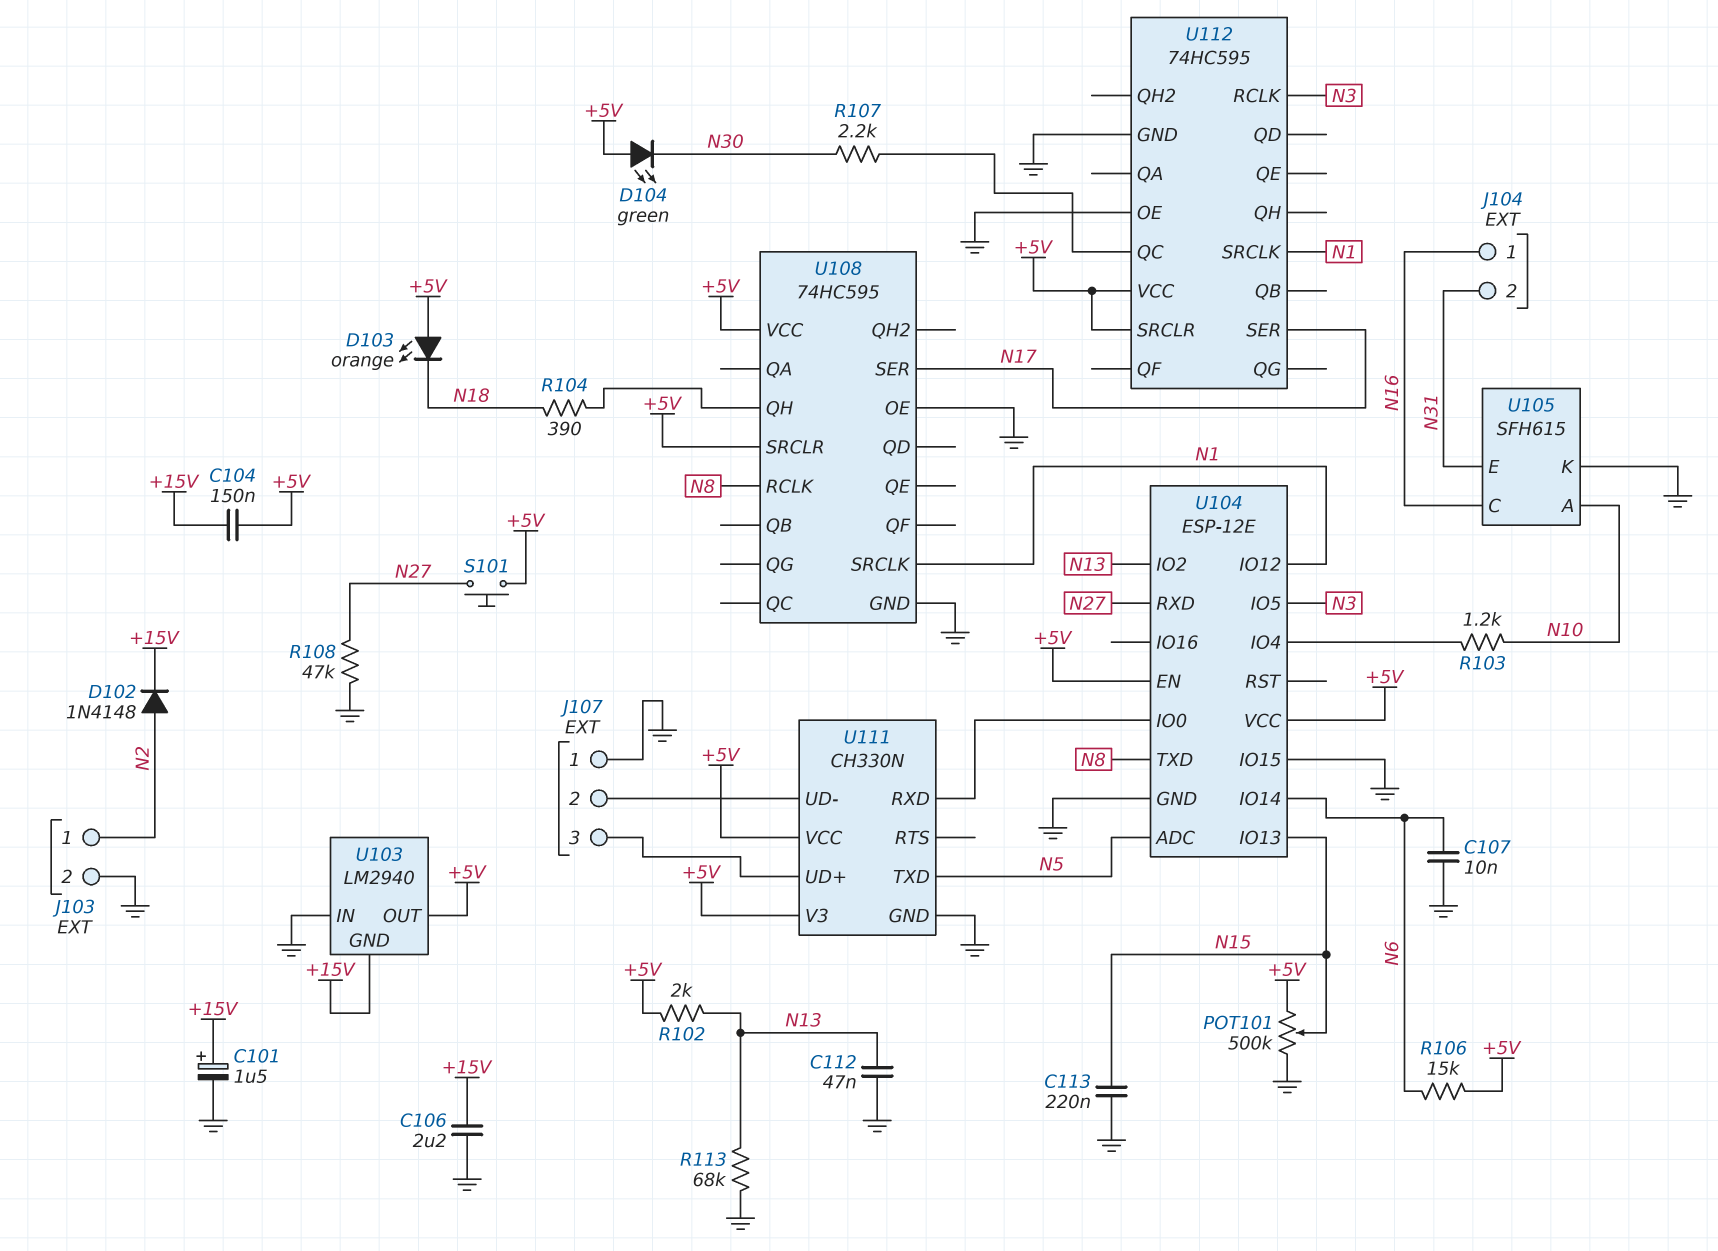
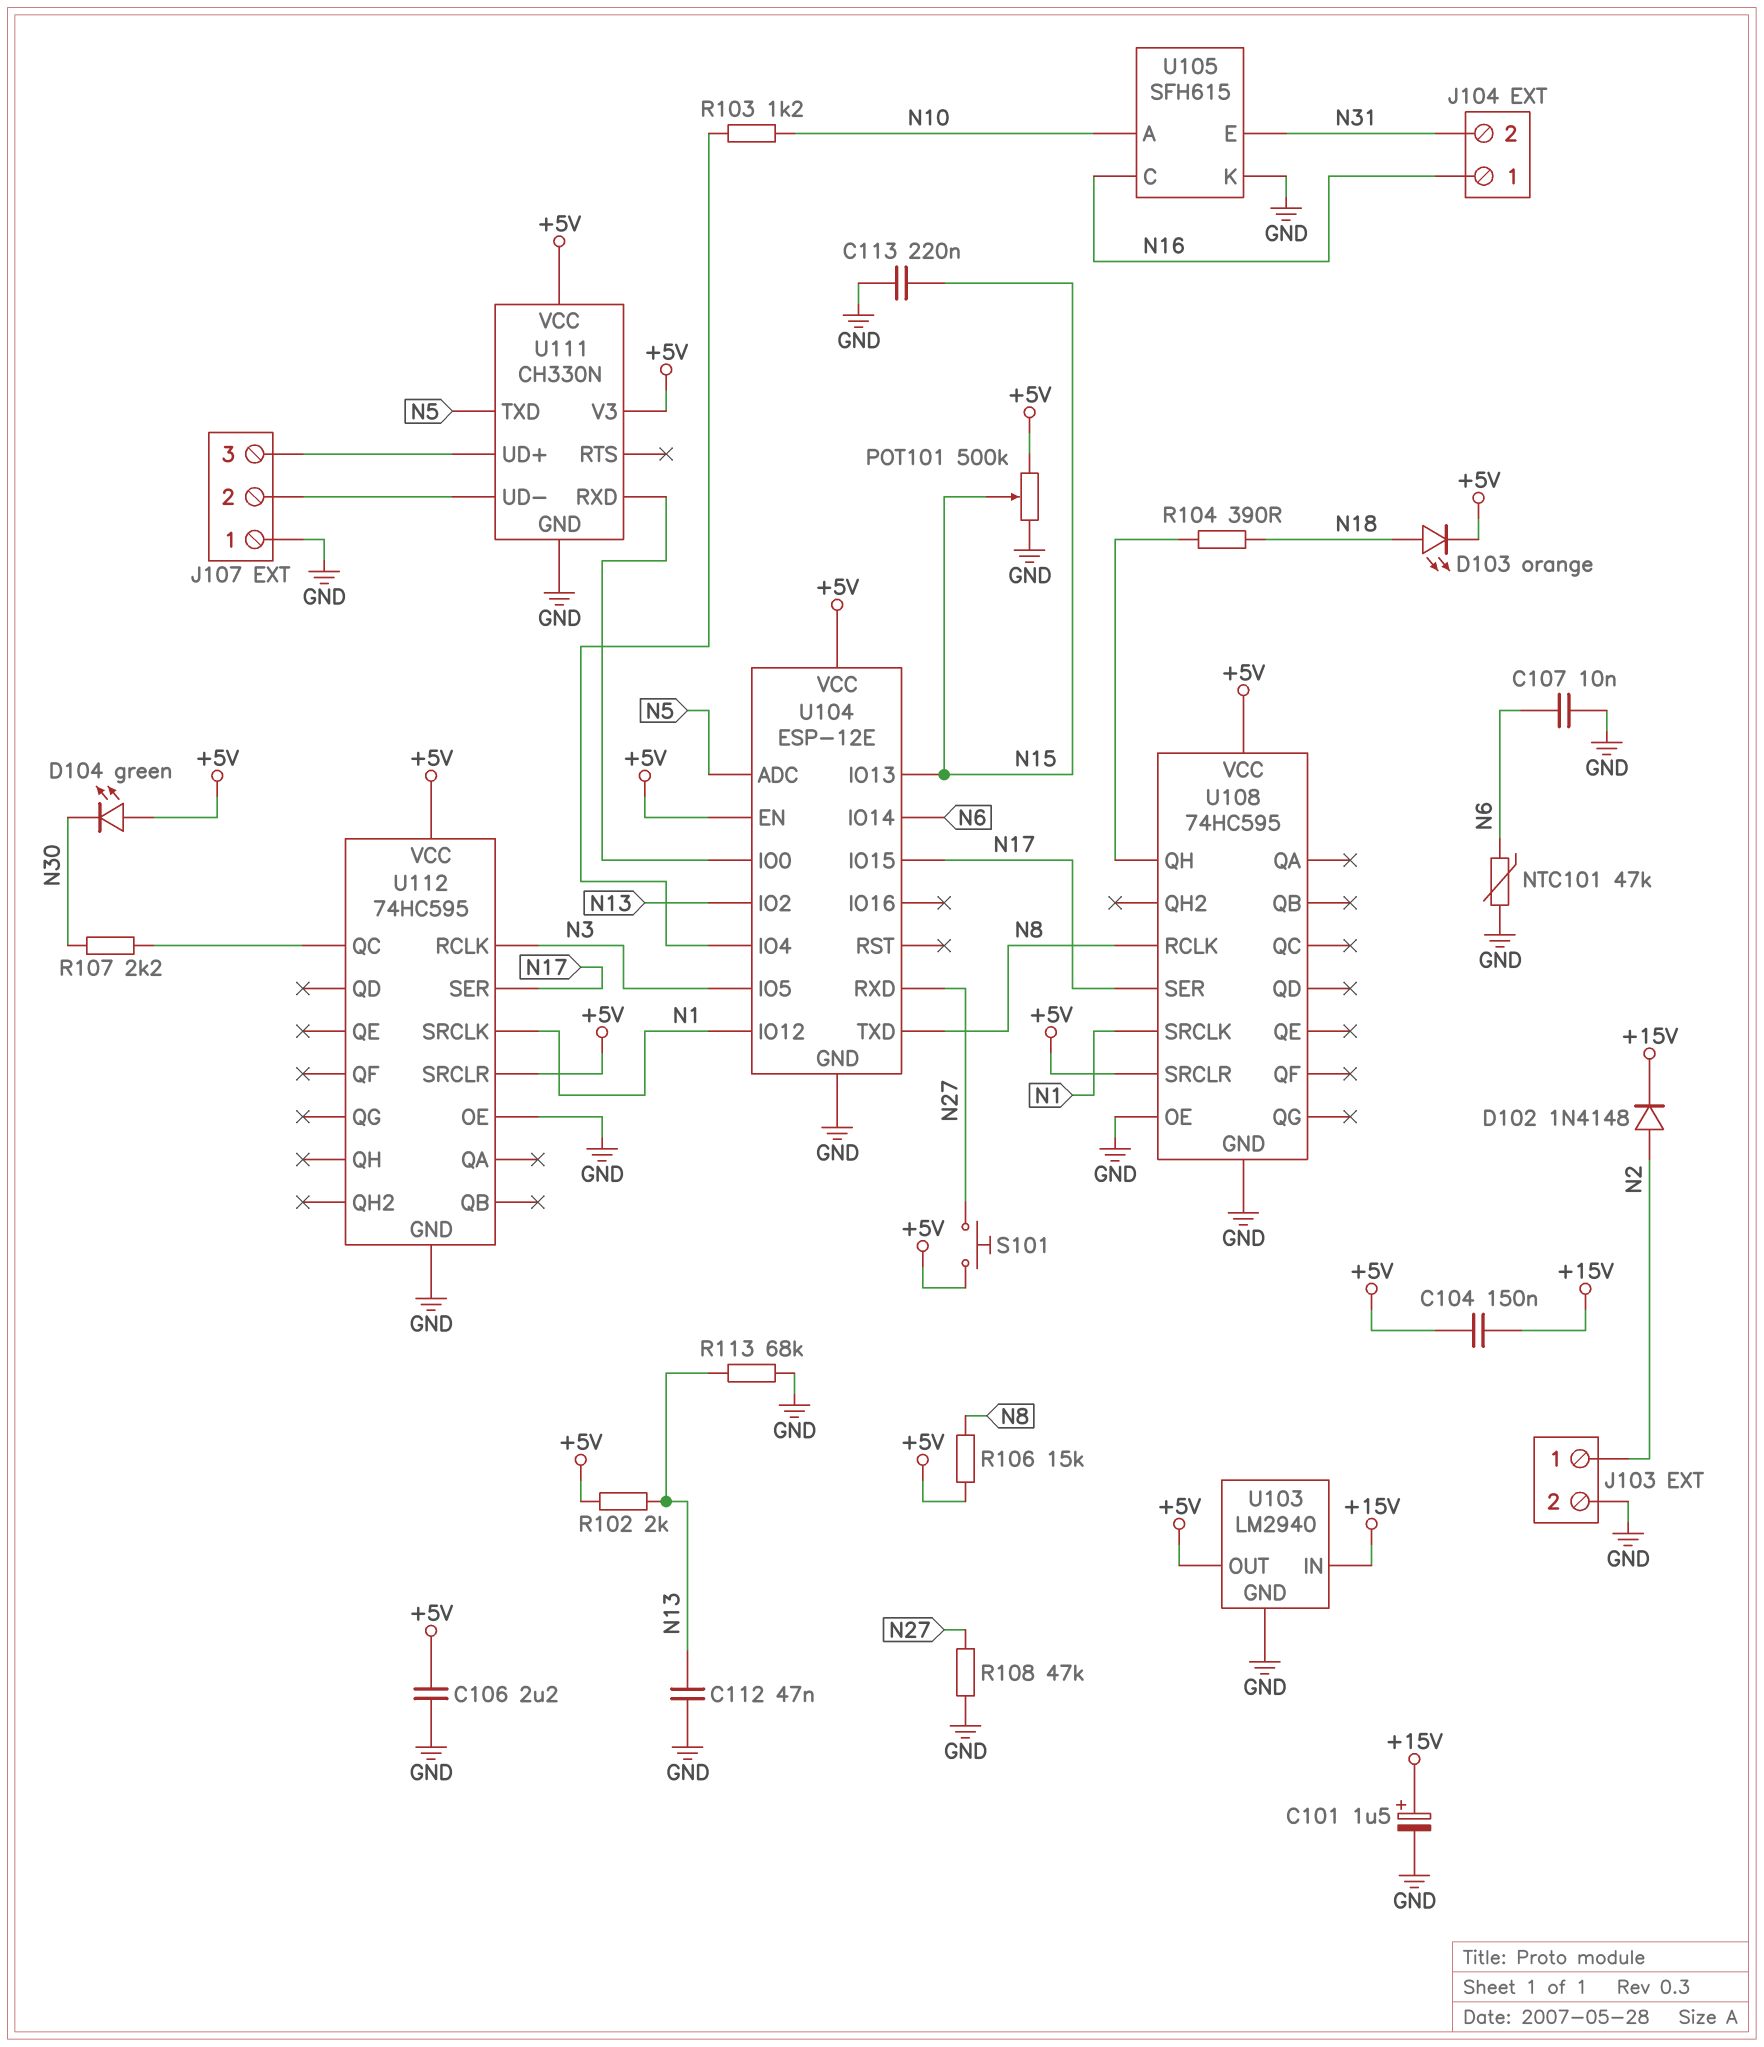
C106: 2.2uF (+15V, GND) -> 2.2uF (+5V, GND)
D103: LED orange (A +5V, K N18) -> LED orange (A N18, K +5V)
NTC101: none -> 47k (GND, N6)
R106: 15k (+5V, N6) -> 15k (+5V, N8)
U103 pin GND: +15V -> GND
U103 pin IN: GND -> +15V
U104 pin IO15: GND -> N17

